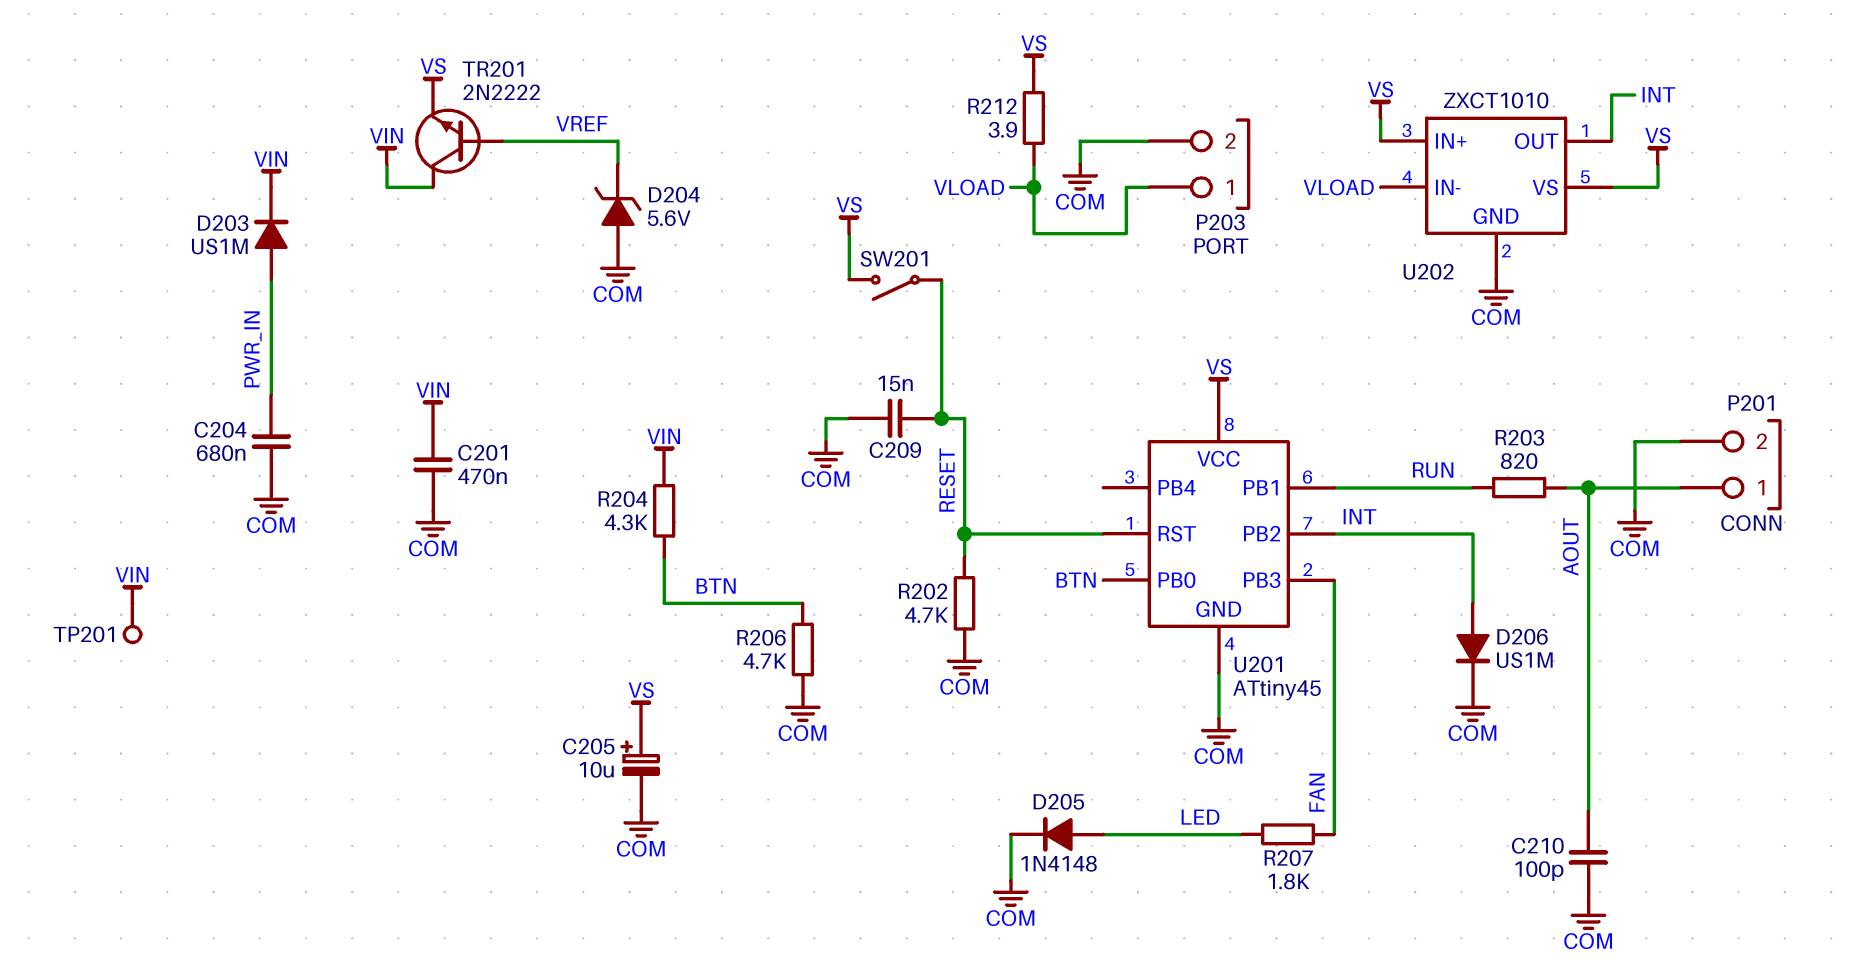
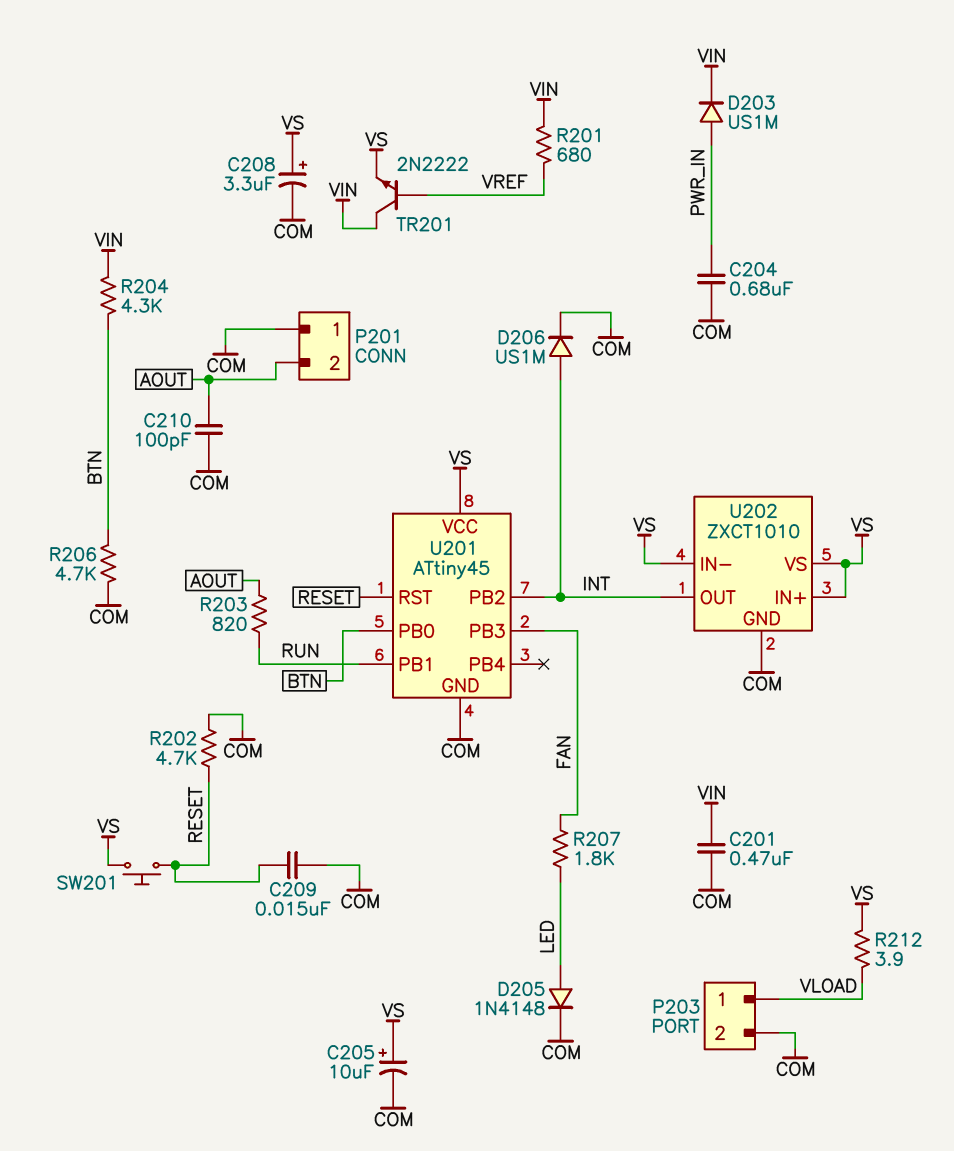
C208: none -> 3.3uF (plus VS, minus COM)
D204: zener 5.6V (A COM, K VREF) -> none
P201 pin 1: AOUT -> COM
P201 pin 2: COM -> AOUT
R201: none -> 680 (VIN, VREF)
SW201: switch (RESET, VS) -> button (RESET, VS)
TP201: test point (VIN) -> none
U202 pin IN-: VLOAD -> VS

